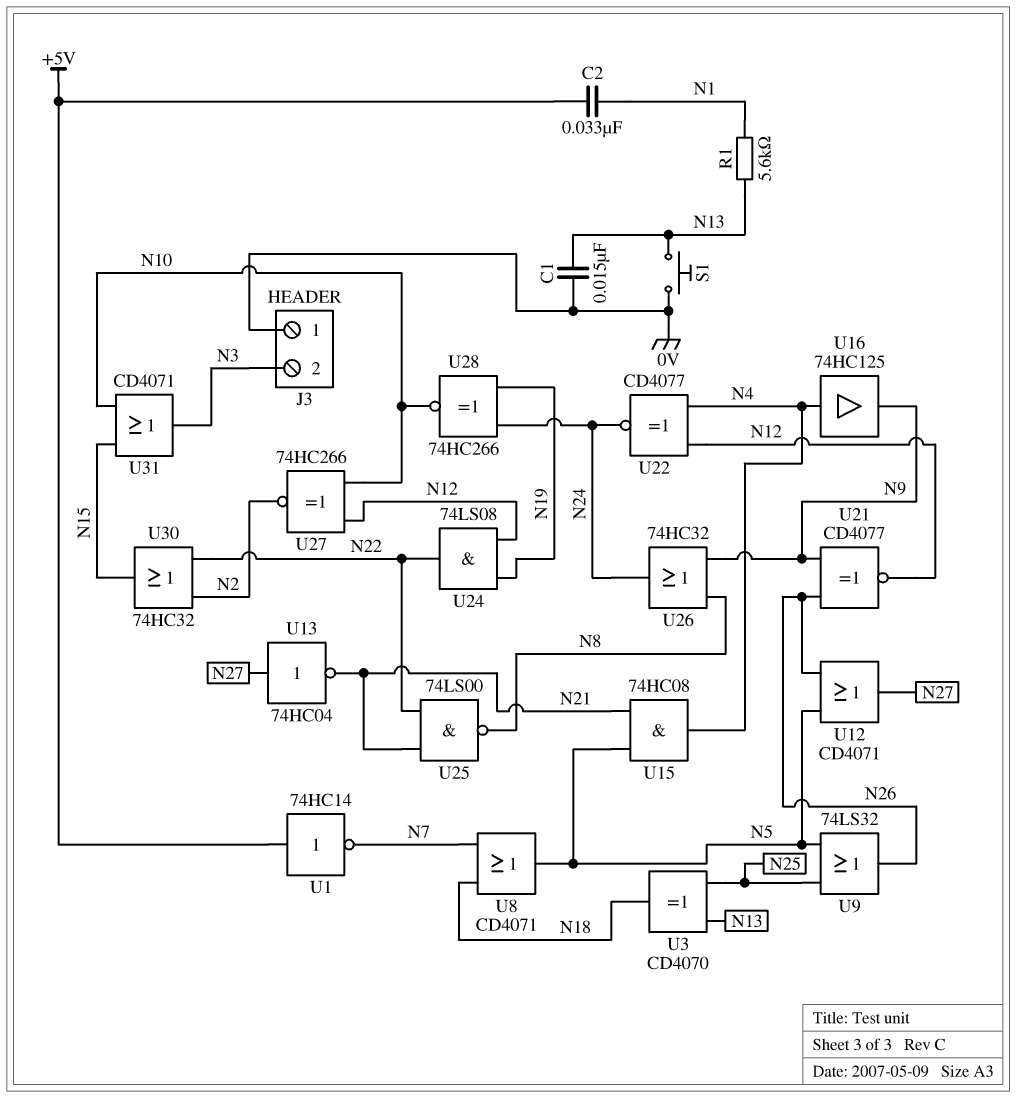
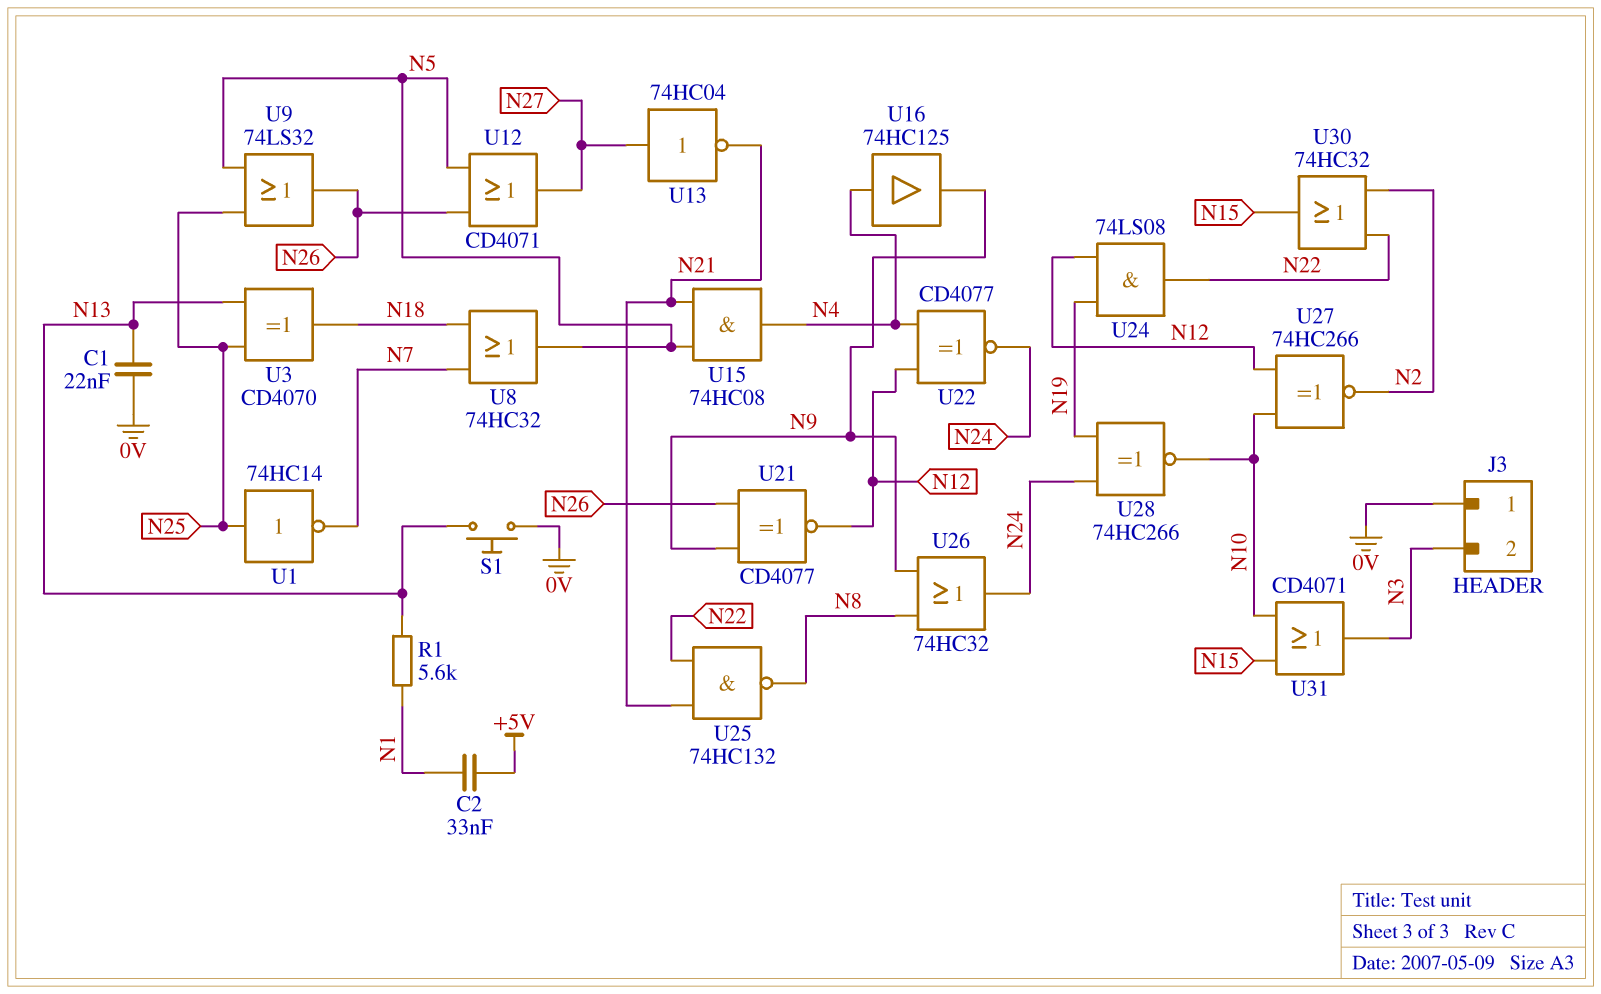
C1: 15nF (0V, N13) -> 22nF (0V, N13)
U1: NOT 74HC14 (in +5V, out N7) -> NOT 74HC14 (in N25, out N7)
U8: OR CD4071 (in N7, in N18, out N5) -> OR 74HC32 (in N7, in N18, out N5)
U25: NAND 74LS00 (in N21, in N22, out N8) -> NAND 74HC132 (in N21, in N22, out N8)

